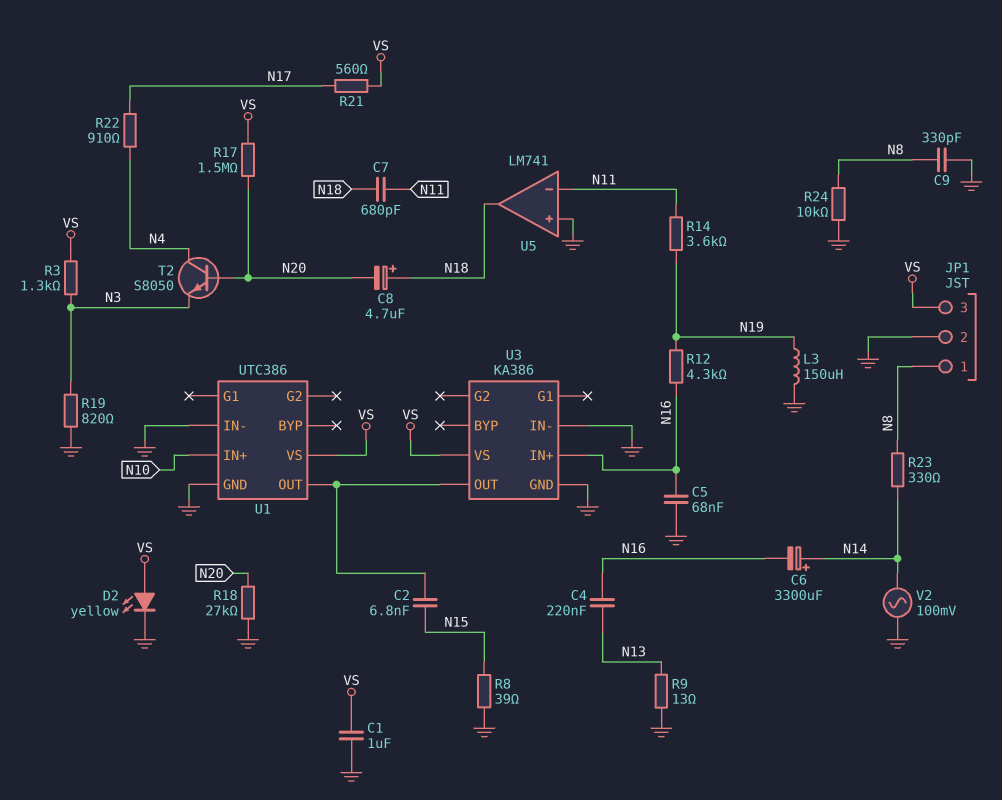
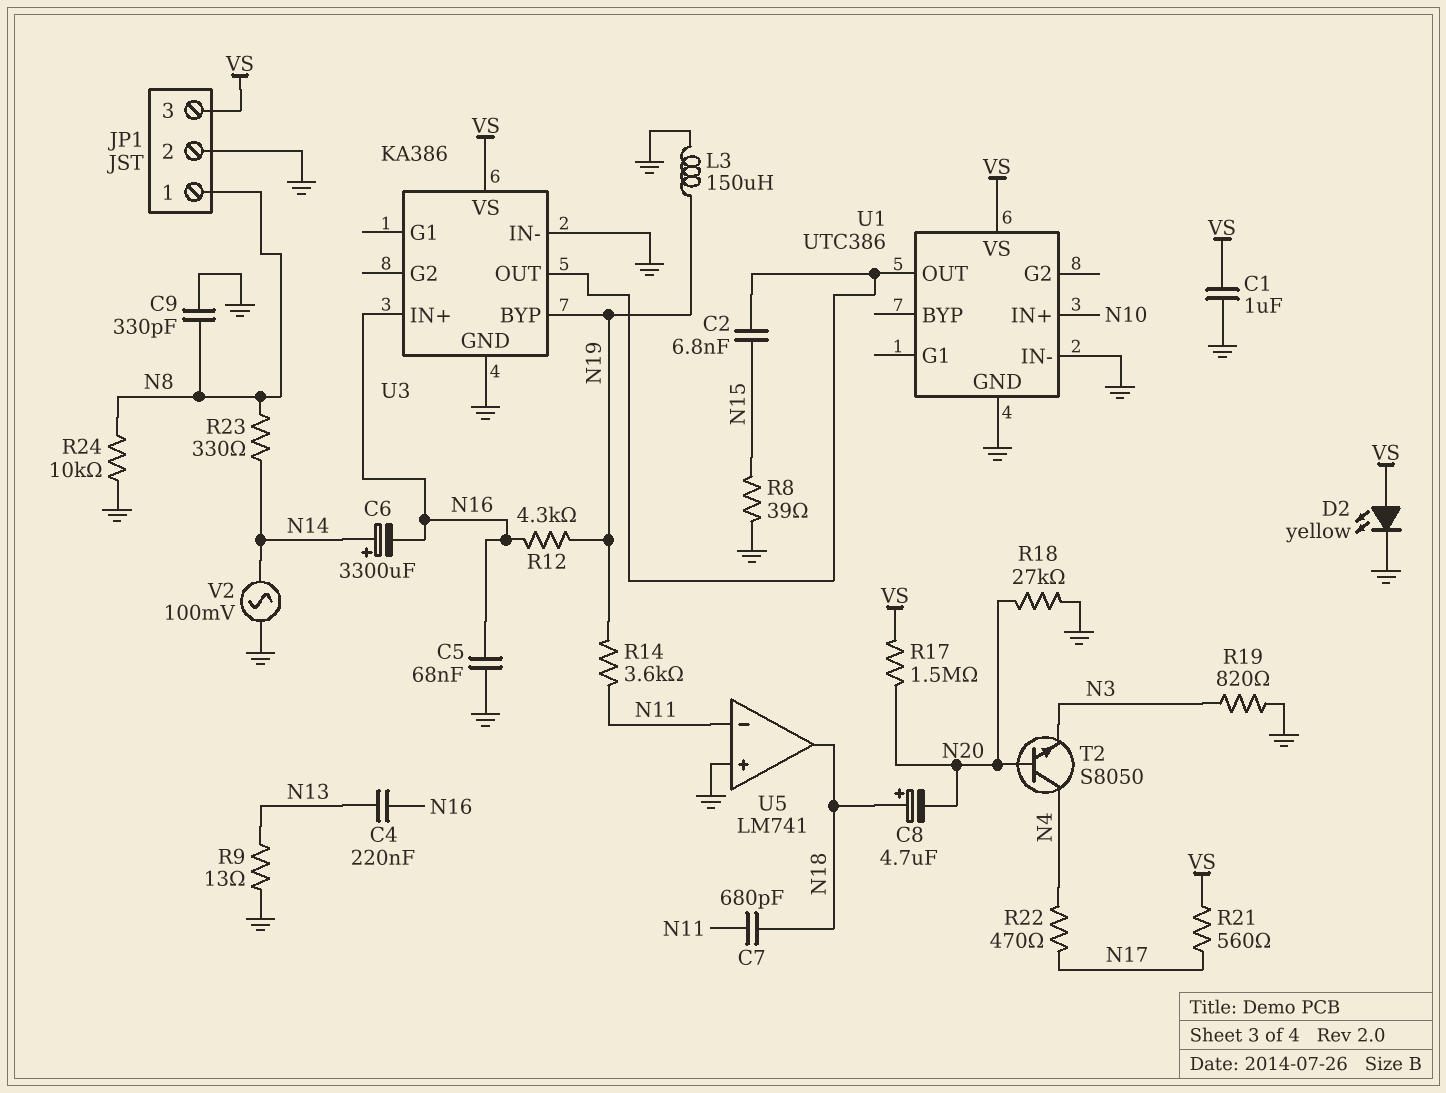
R3: 1.3k (N3, VS) -> none
R22: 910 (N4, N17) -> 470 (N4, N17)
U3 pin BYP: none -> N19

